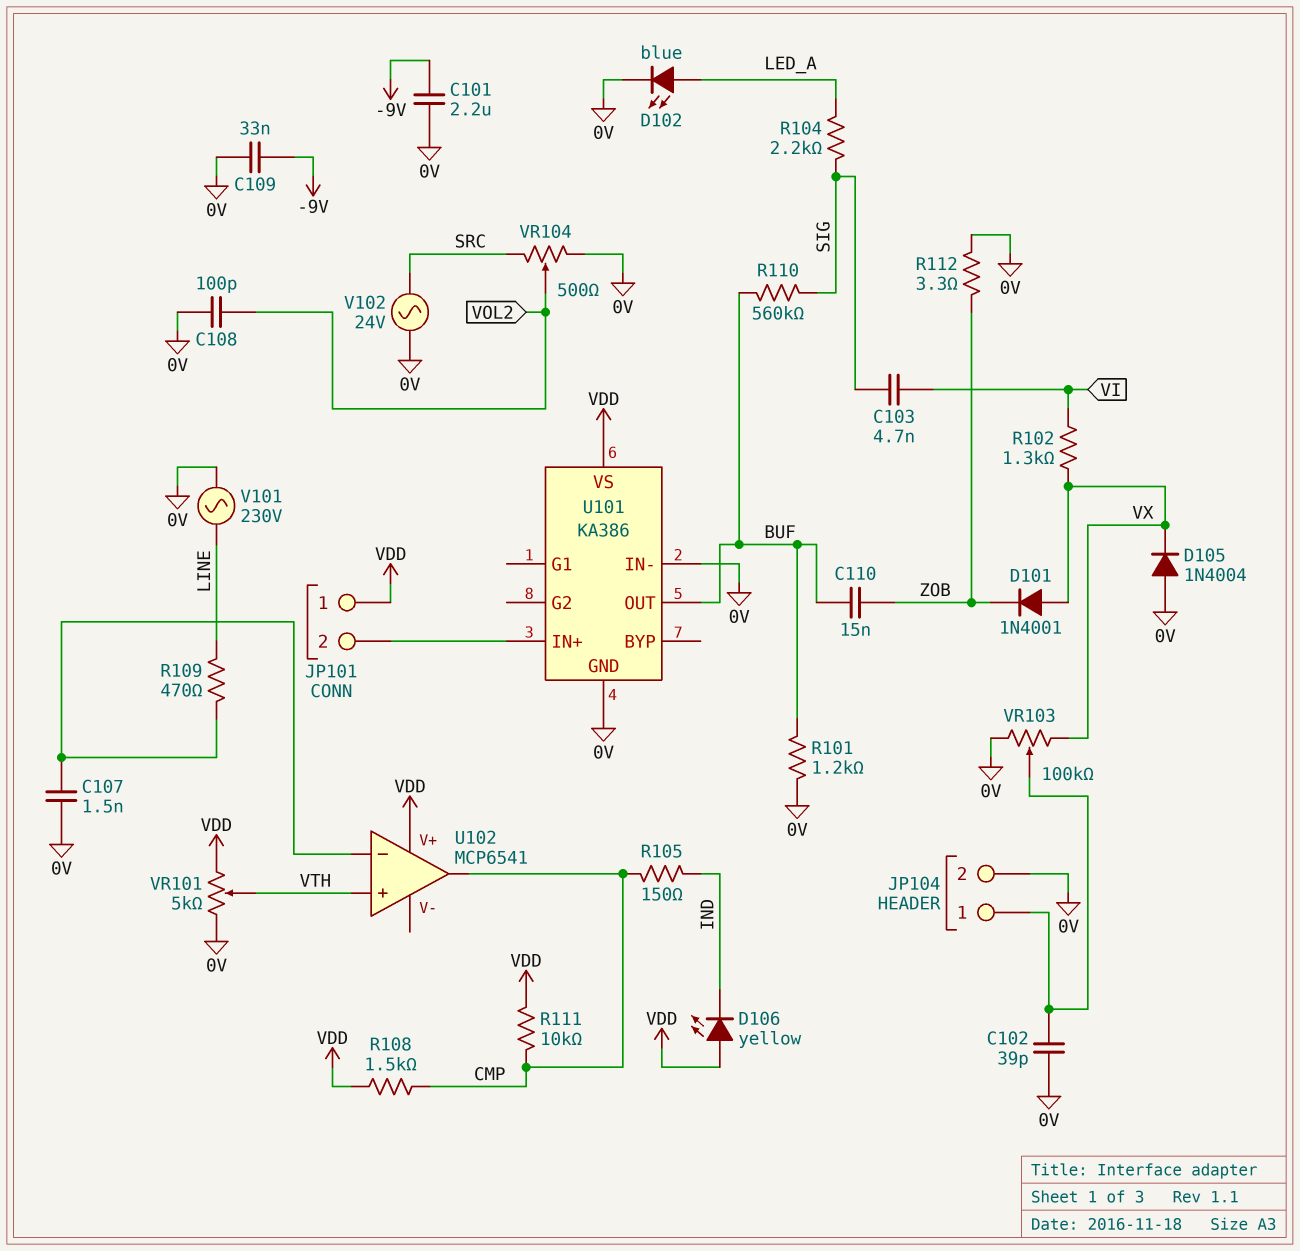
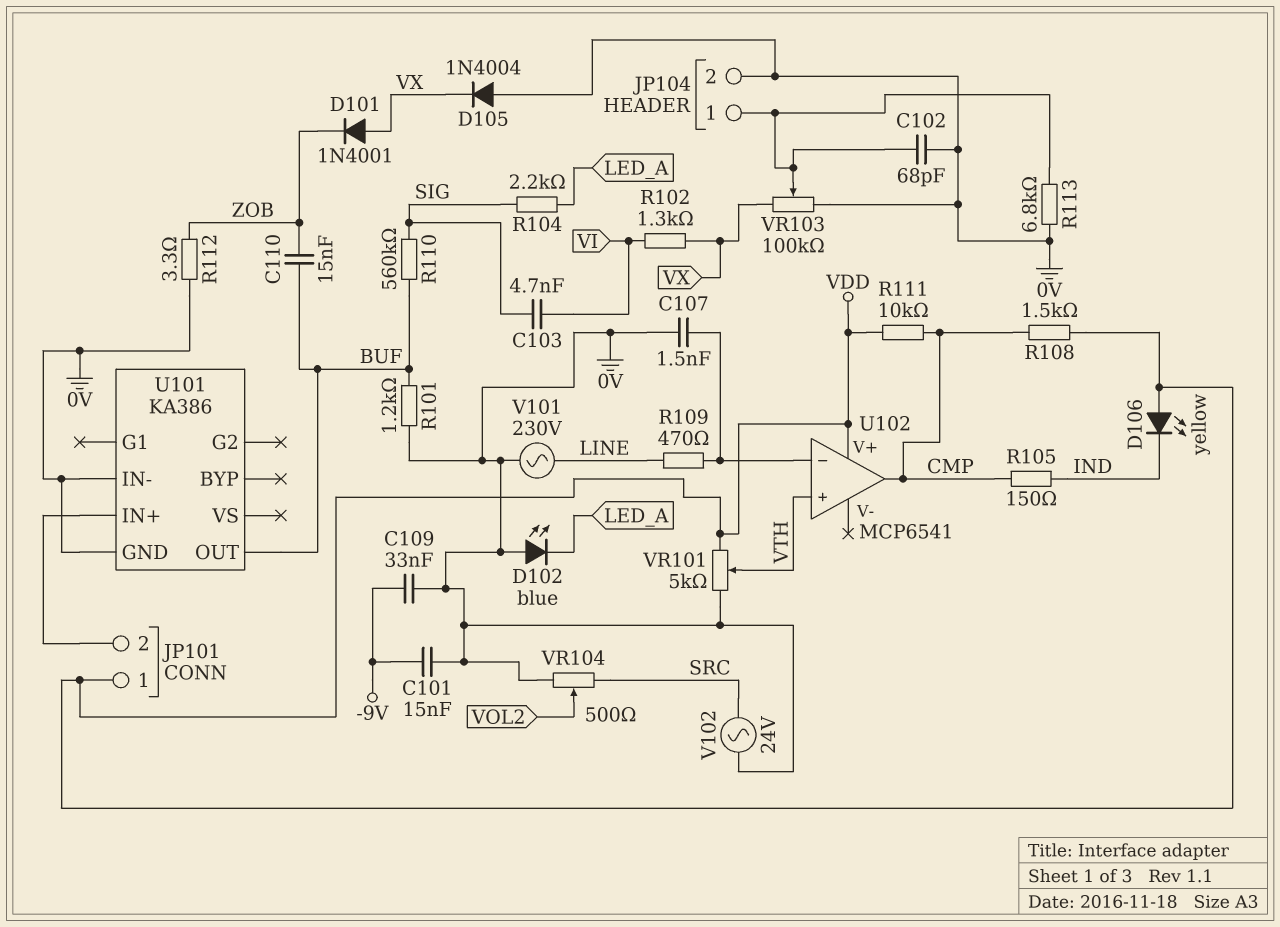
C101: 2.2uF (-9V, 0V) -> 15nF (-9V, 0V)
C102: 39pF (0V, JP104/1) -> 68pF (0V, JP104/1)
C108: 100pF (0V, VOL2) -> none
D102: LED blue (A LED_A, K 0V) -> LED blue (A 0V, K LED_A)
R113: none -> 6.8k (0V, JP104/1)
U101 pin VS: VDD -> none

